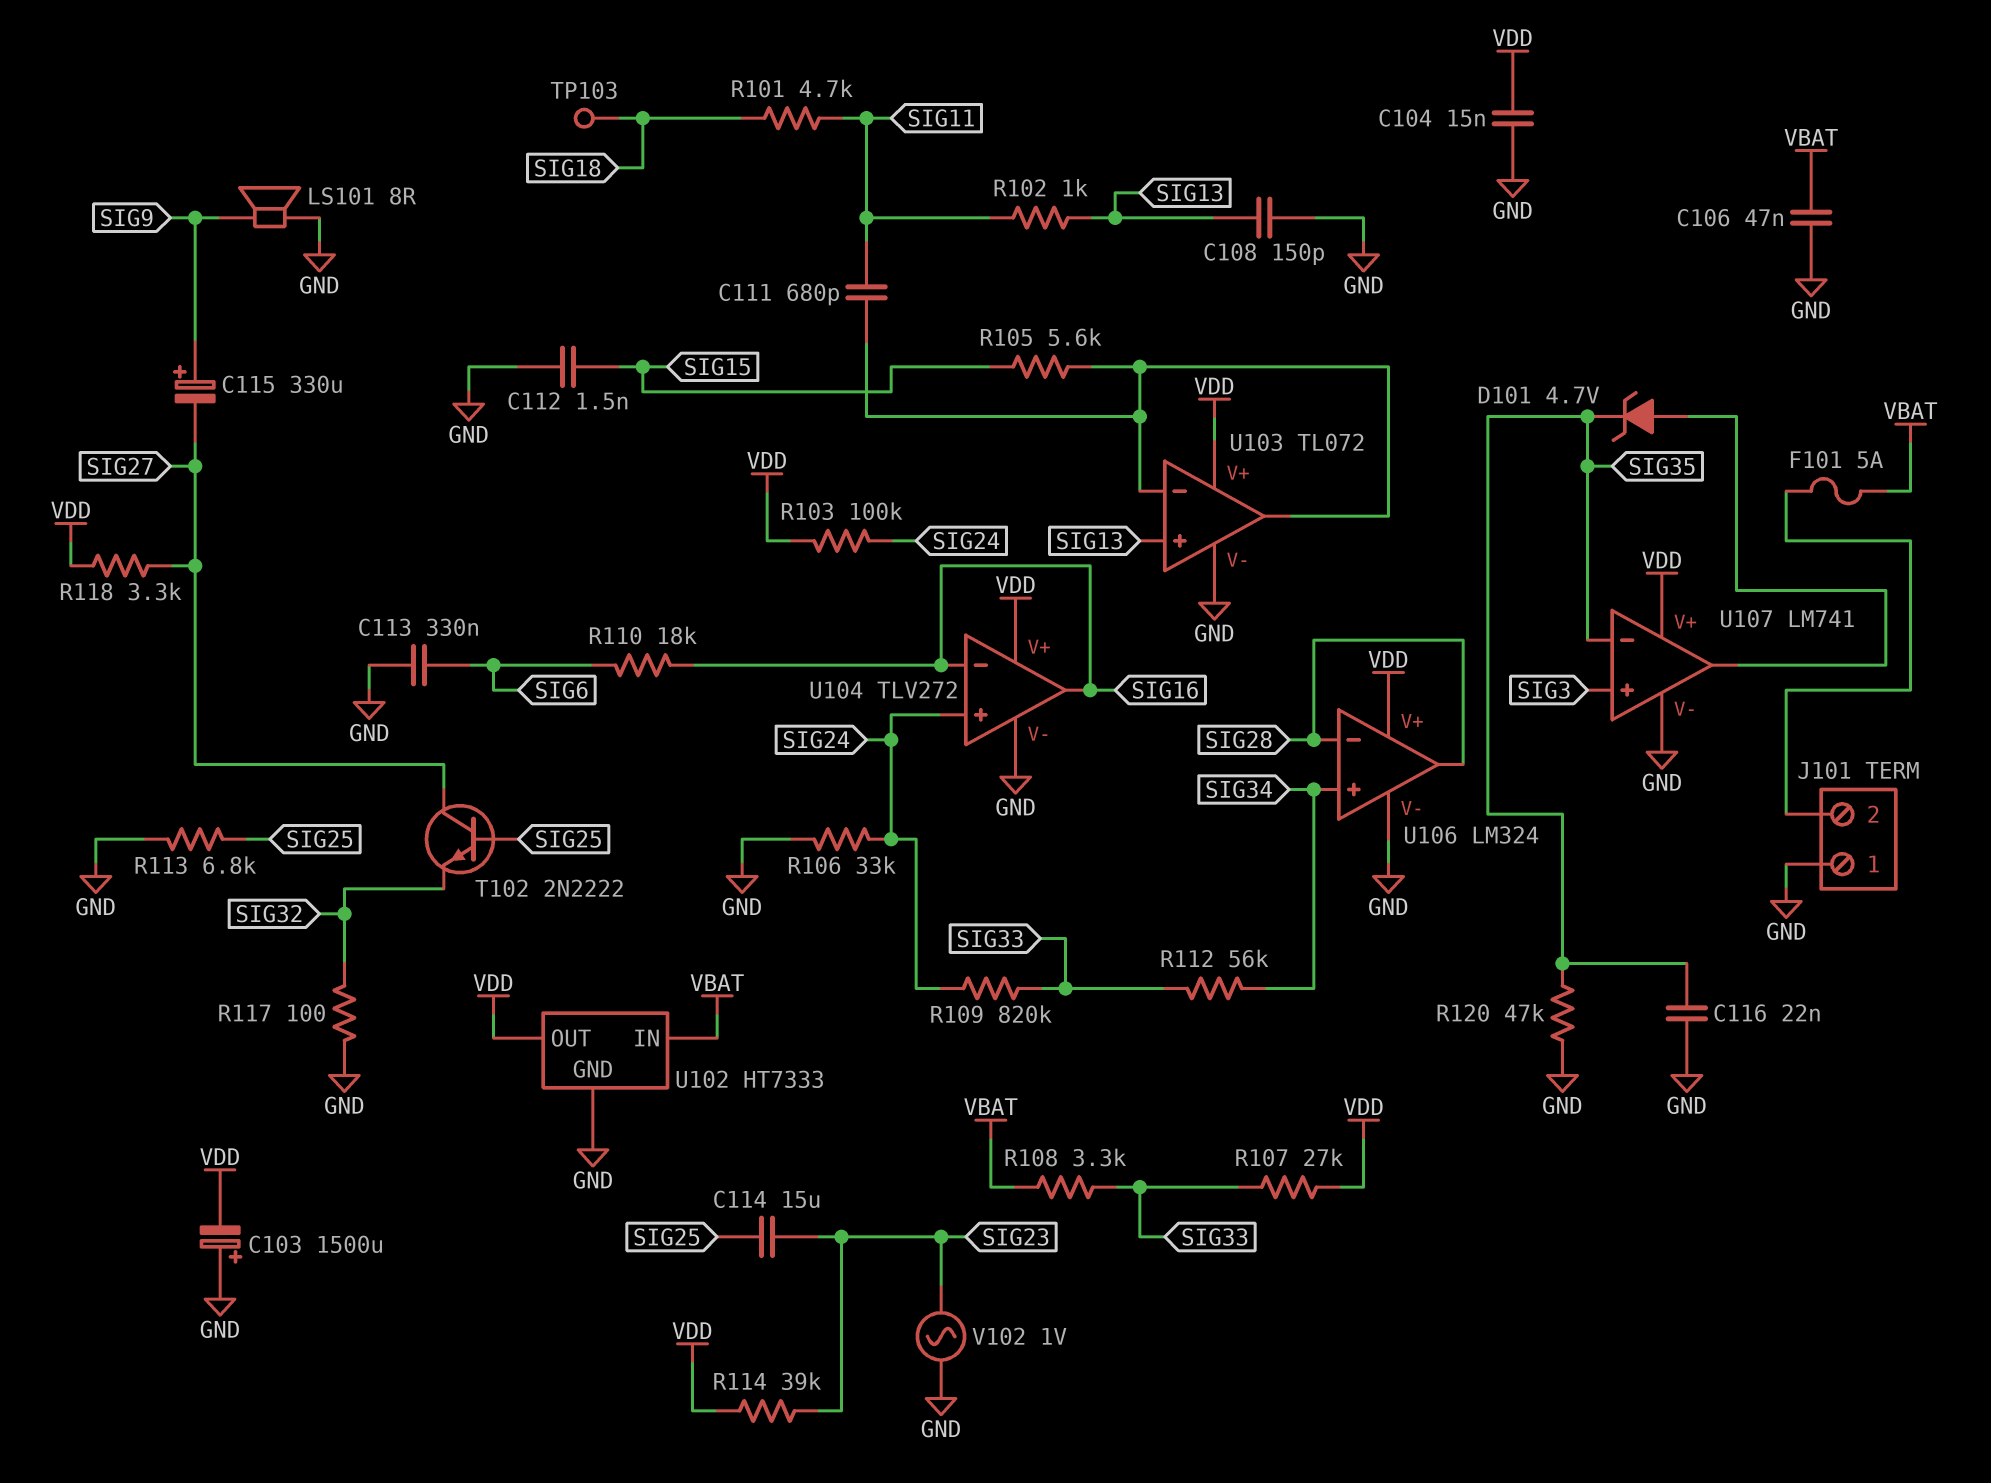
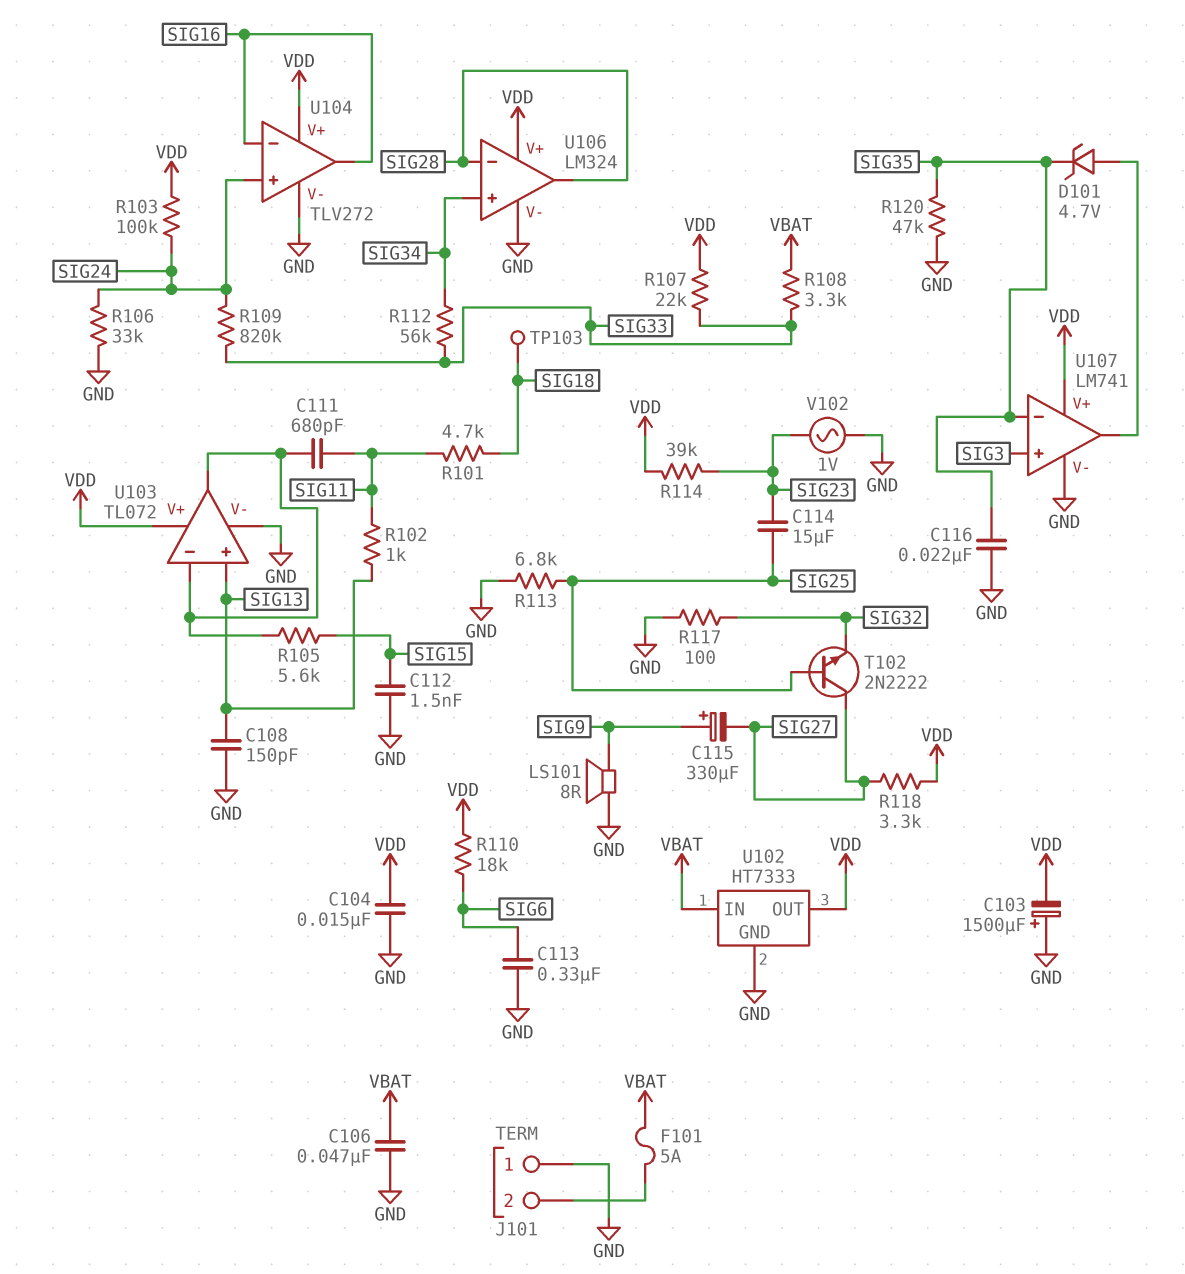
R107: 27k (SIG33, VDD) -> 22k (SIG33, VDD)
R110: 18k (SIG6, SIG16) -> 18k (SIG6, VDD)

